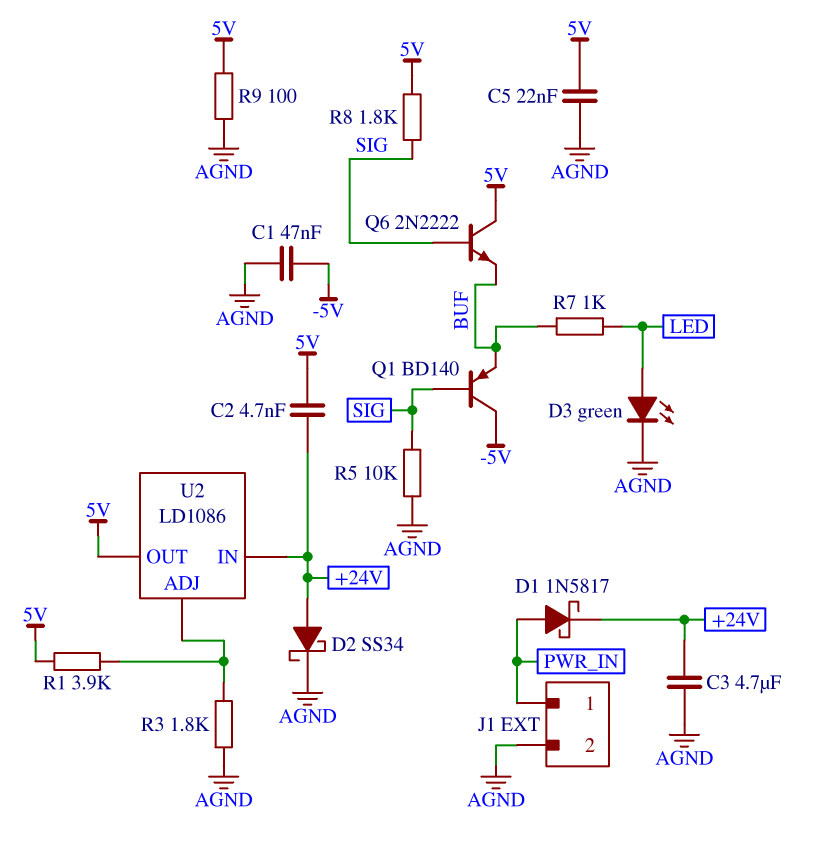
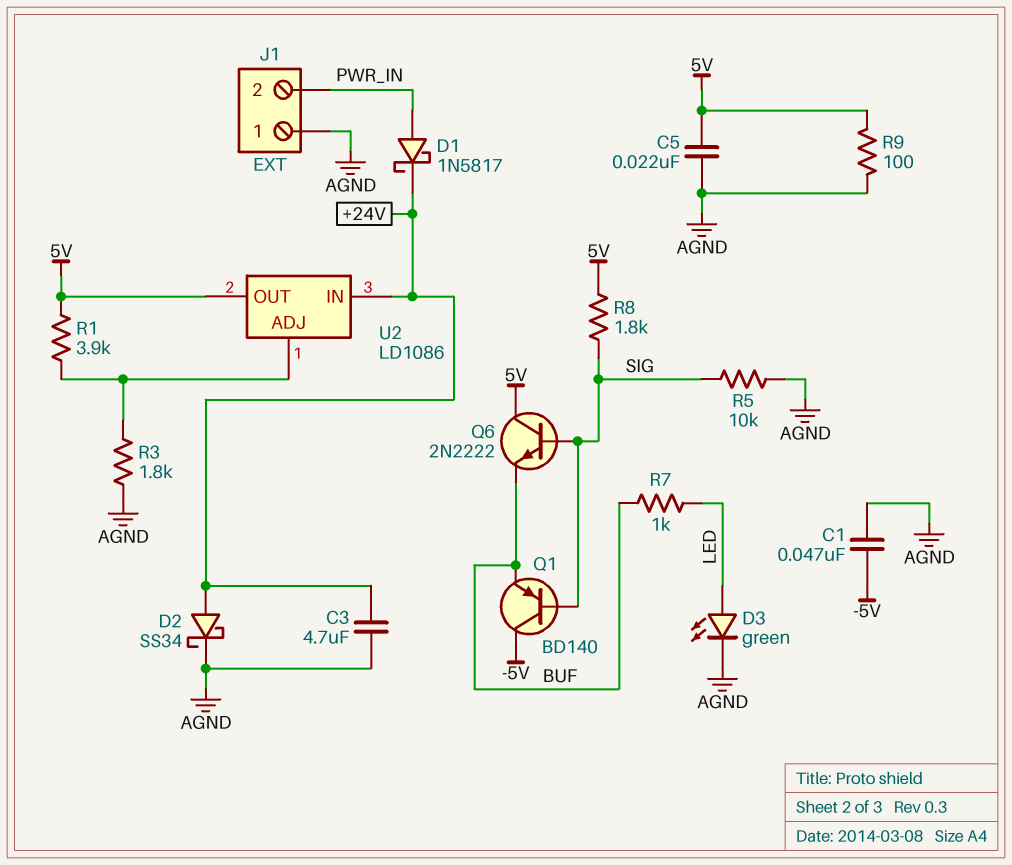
C2: 4.7nF (+24V, 5V) -> none
J1 pin 1: PWR_IN -> AGND
J1 pin 2: AGND -> PWR_IN

